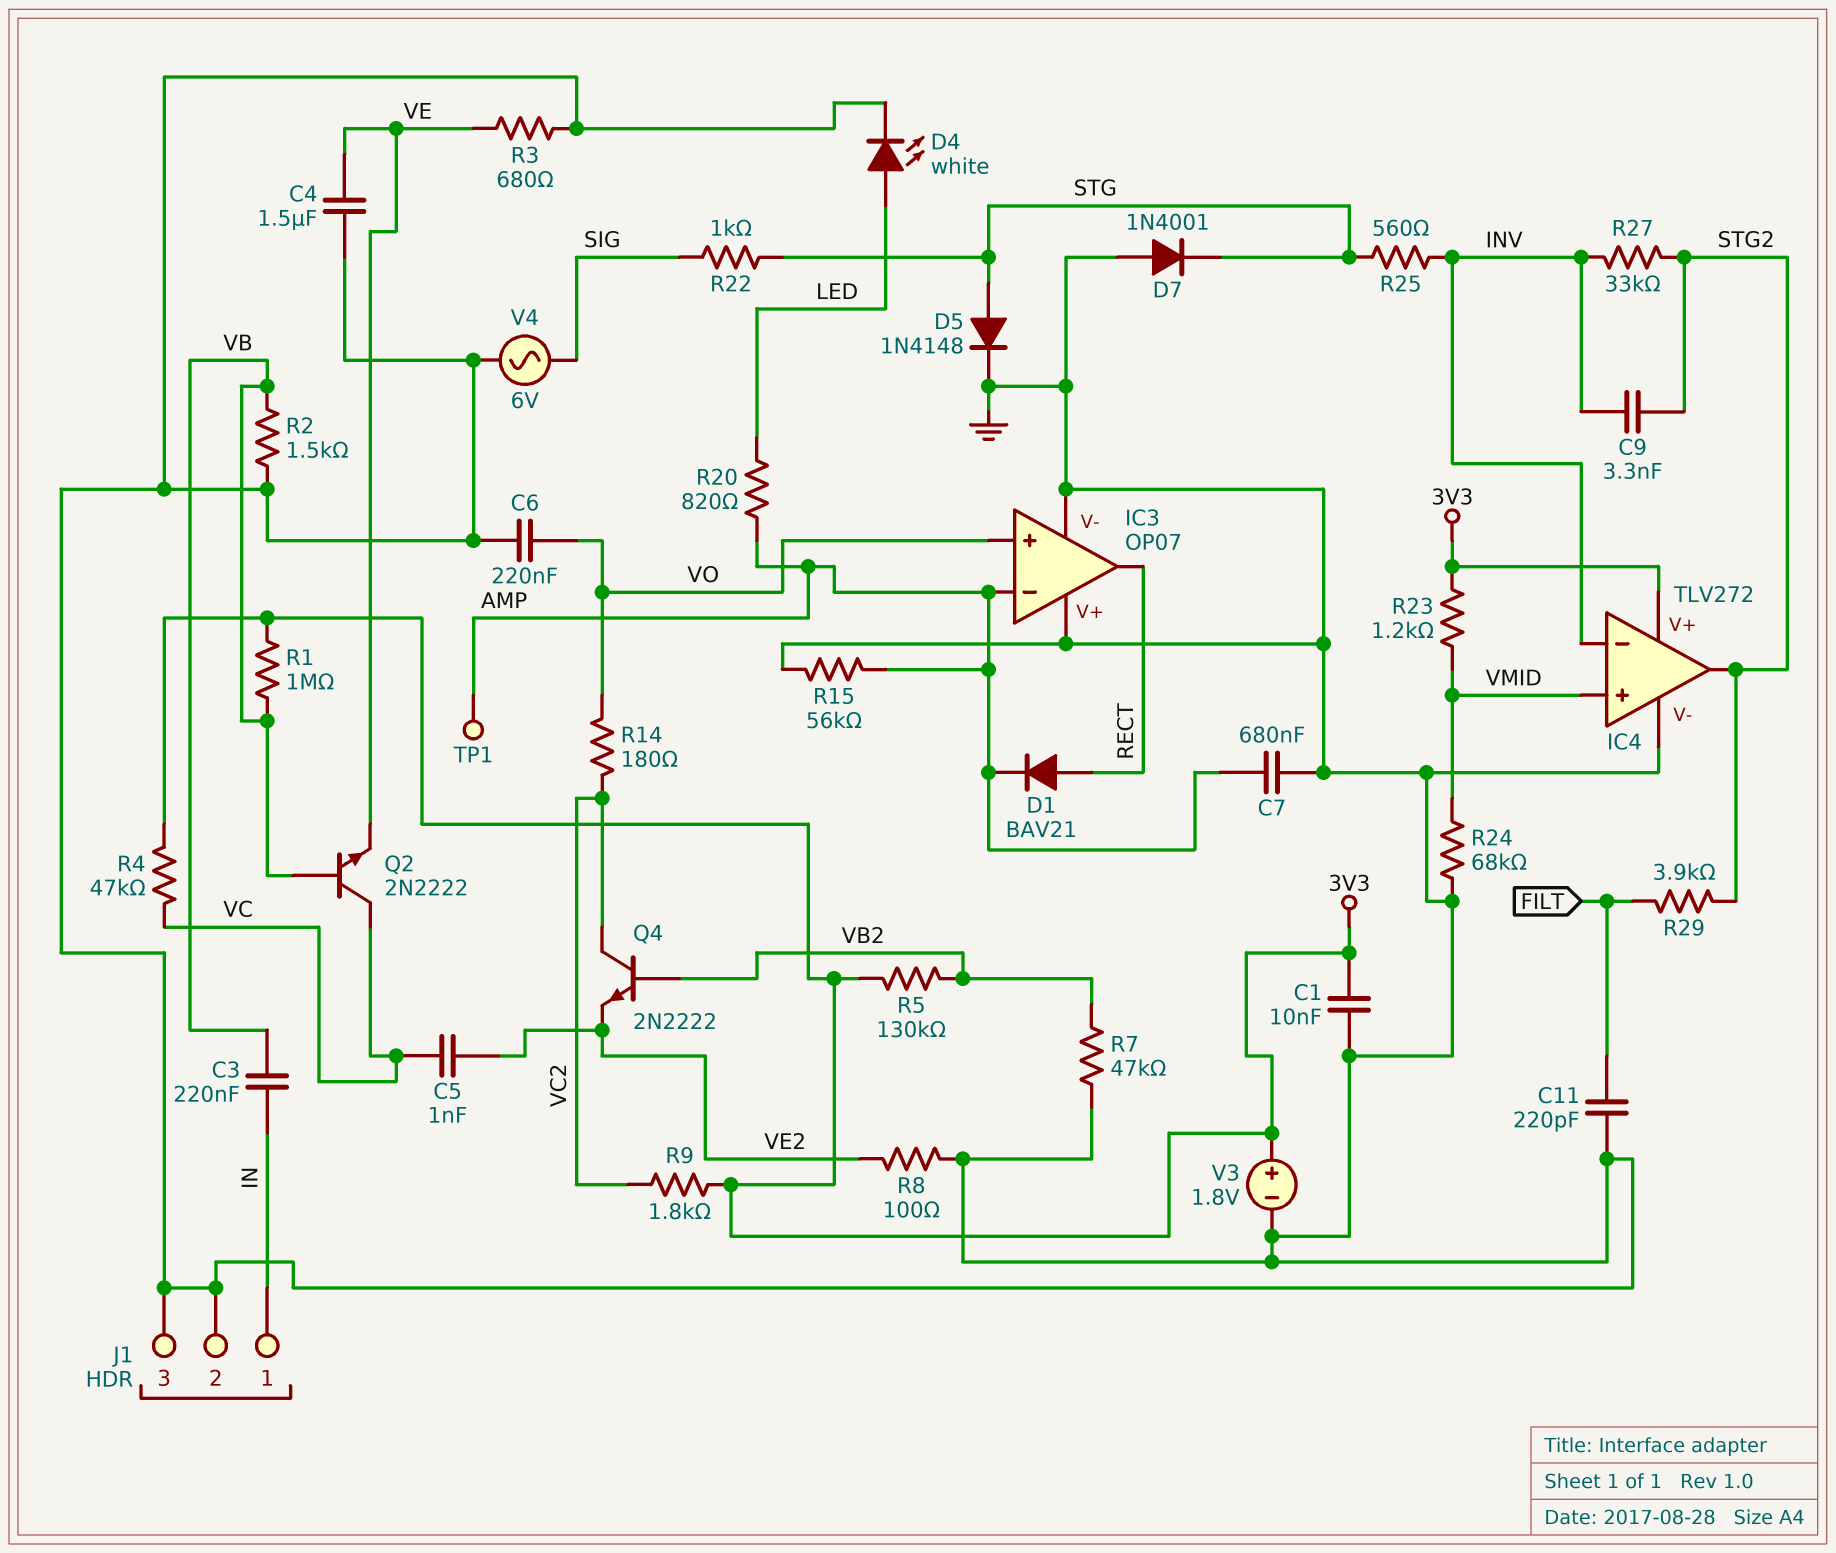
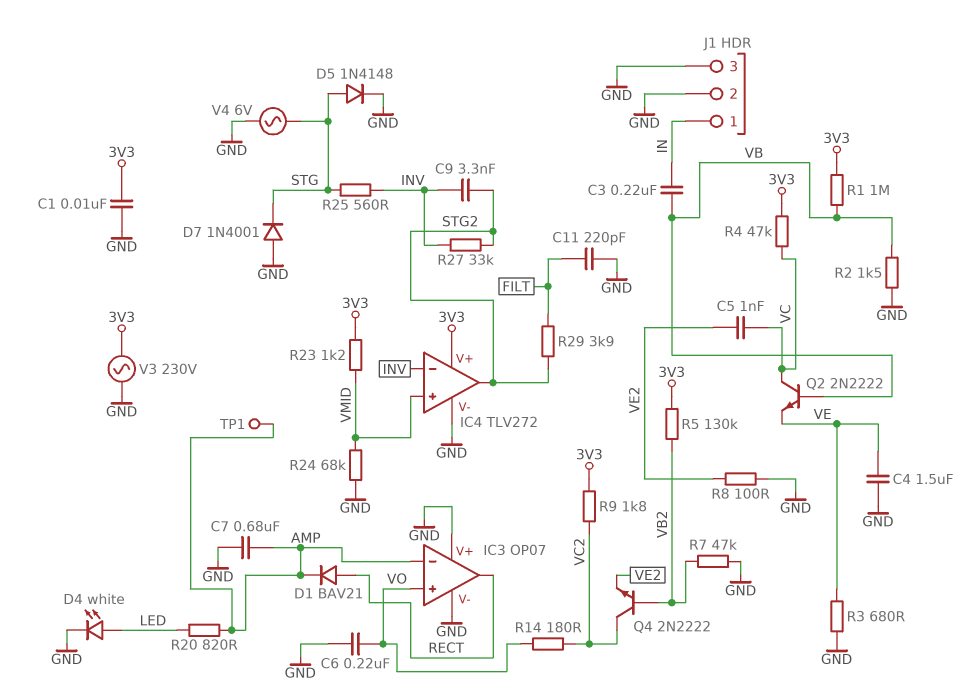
R15: 56k (AMP, GND) -> none
R22: 1k (SIG, STG) -> none
V3: 1.8V (plus 3V3, minus GND) -> AC 230V (3V3, GND)
V4: AC 6V (GND, SIG) -> AC 6V (GND, STG)

